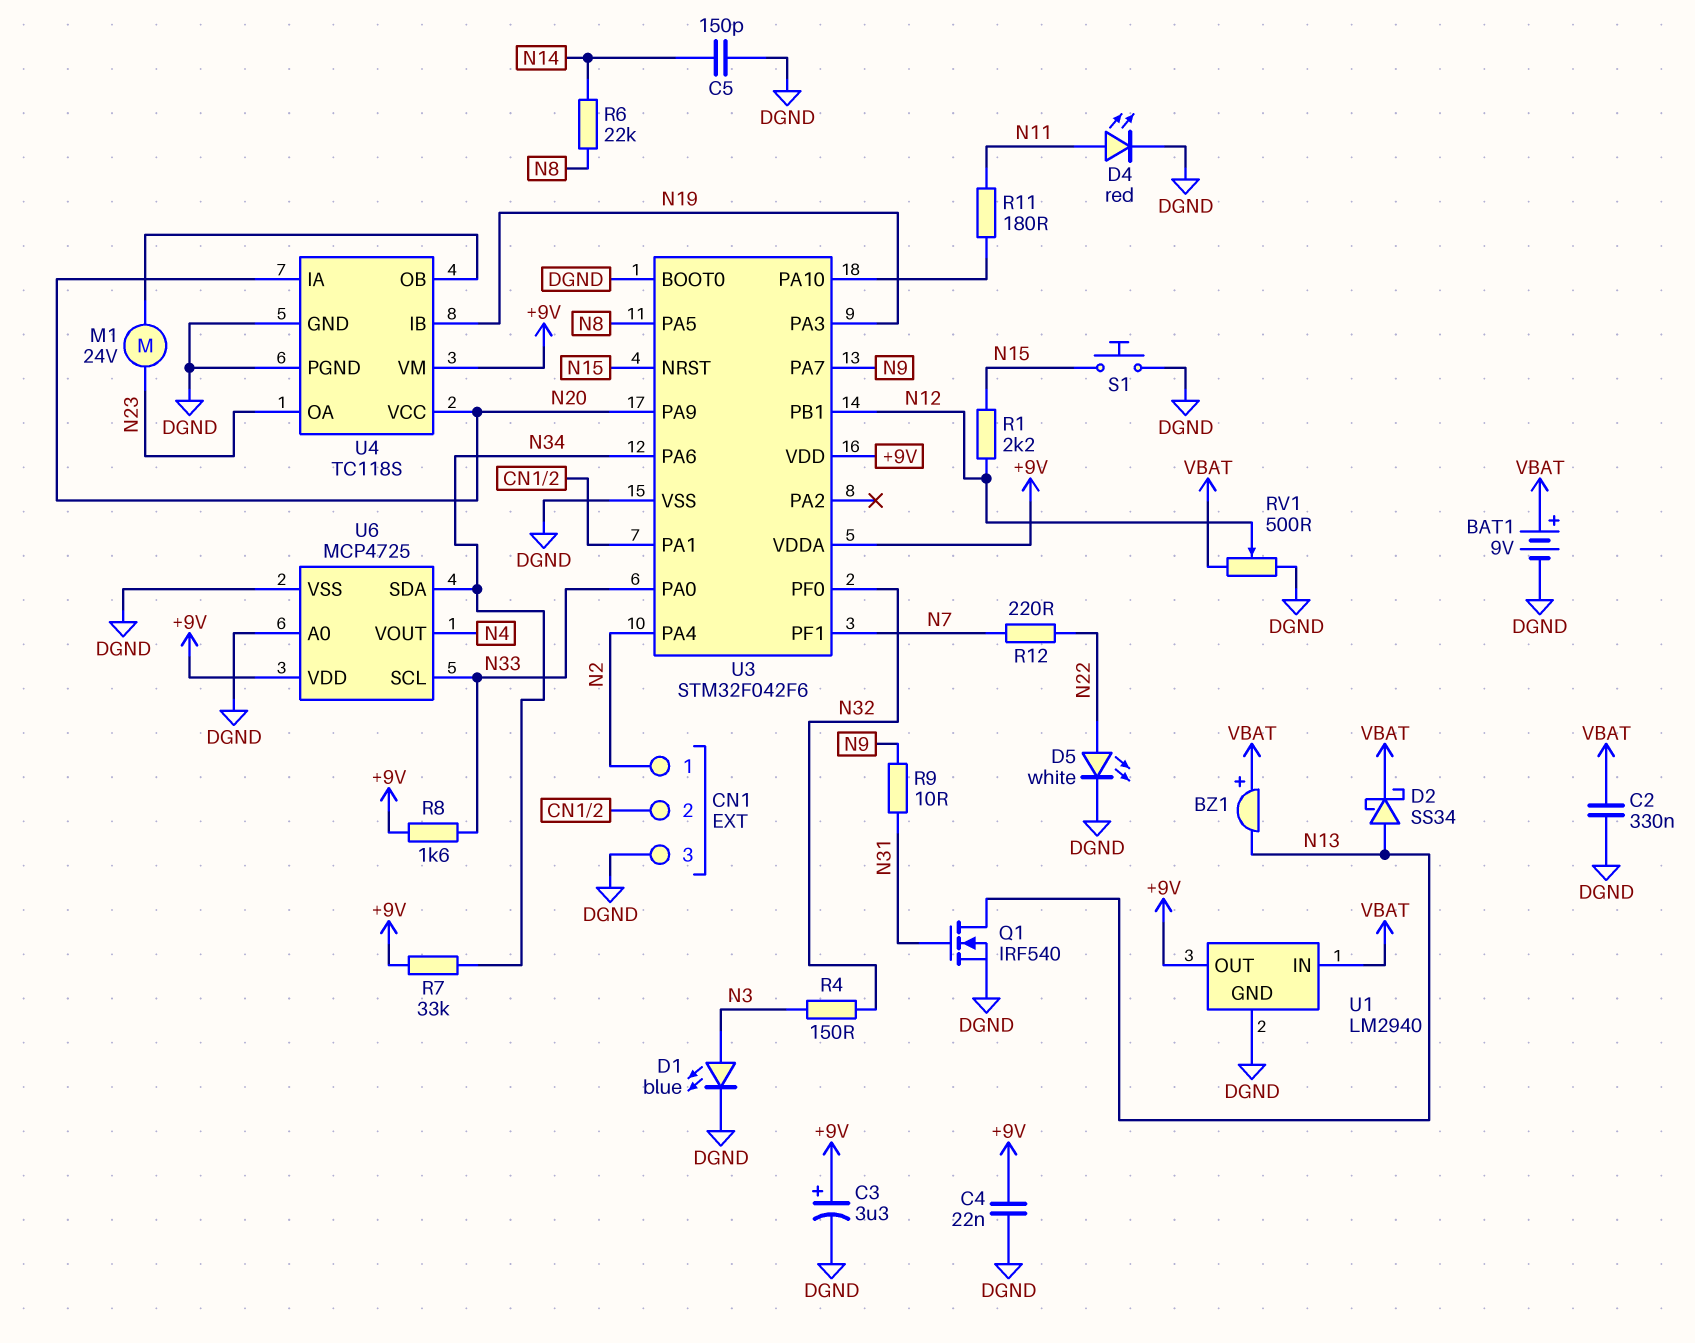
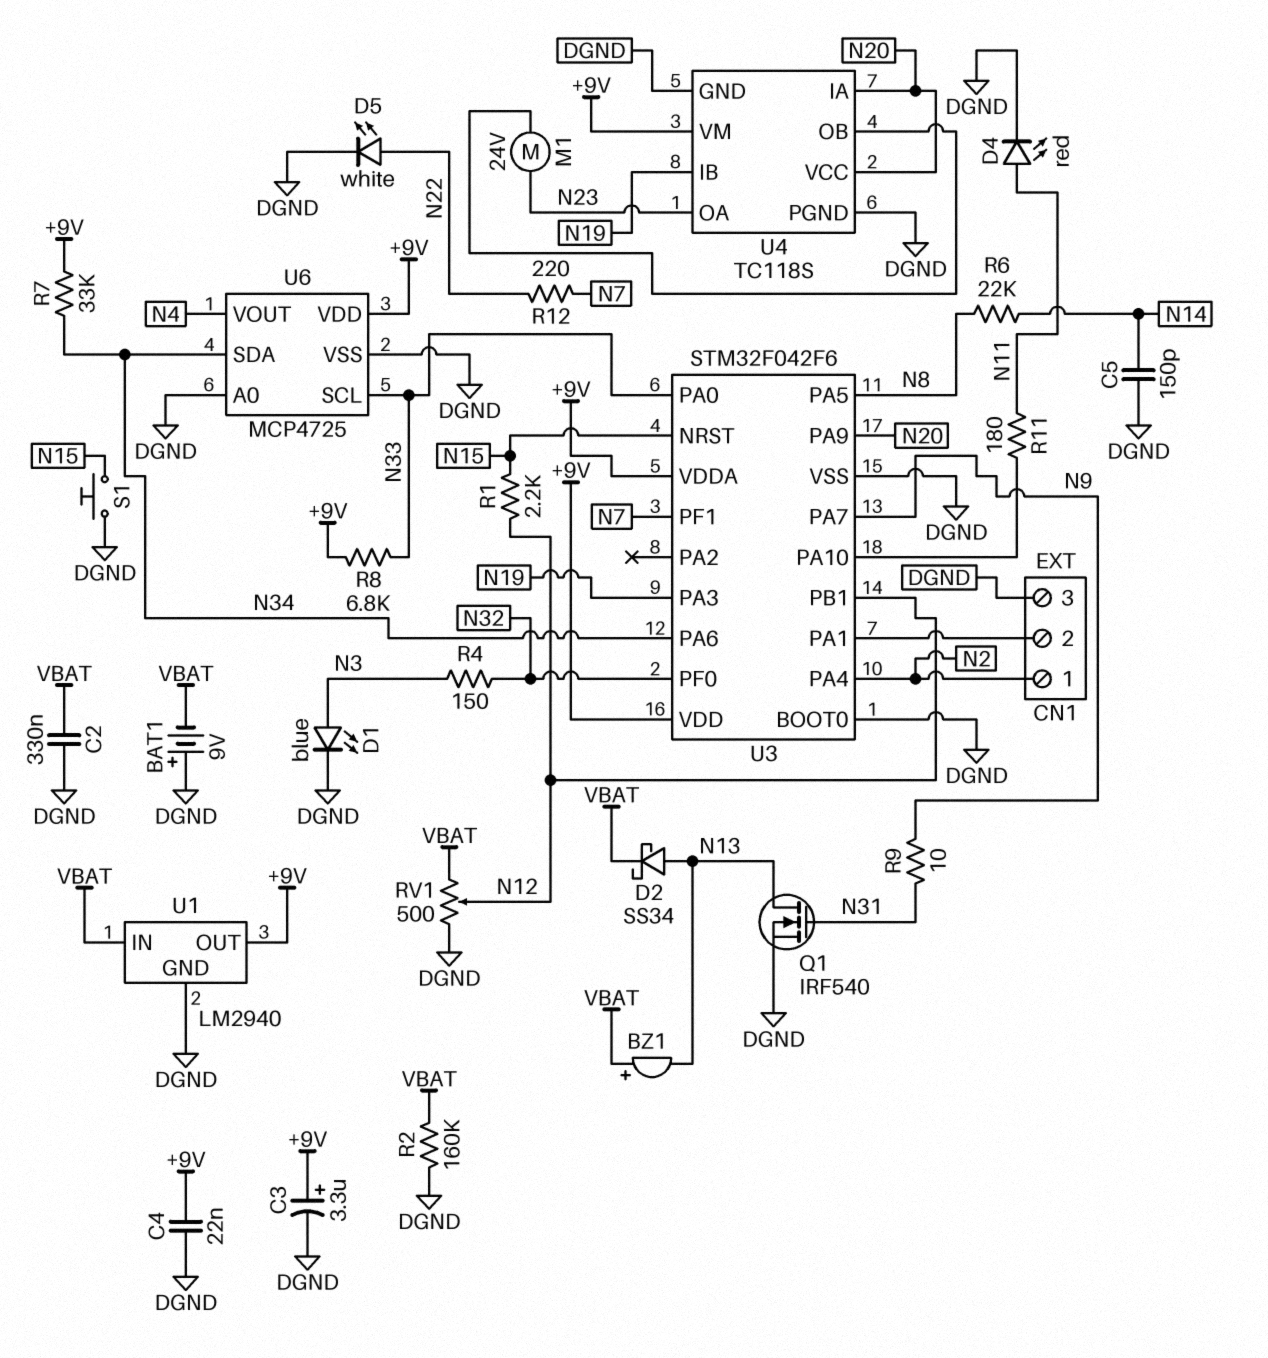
BAT1: 9V (plus VBAT, minus DGND) -> 9V (plus DGND, minus VBAT)
R2: none -> 160k (DGND, VBAT)
R8: 1.6k (+9V, N33) -> 6.8k (+9V, N33)

